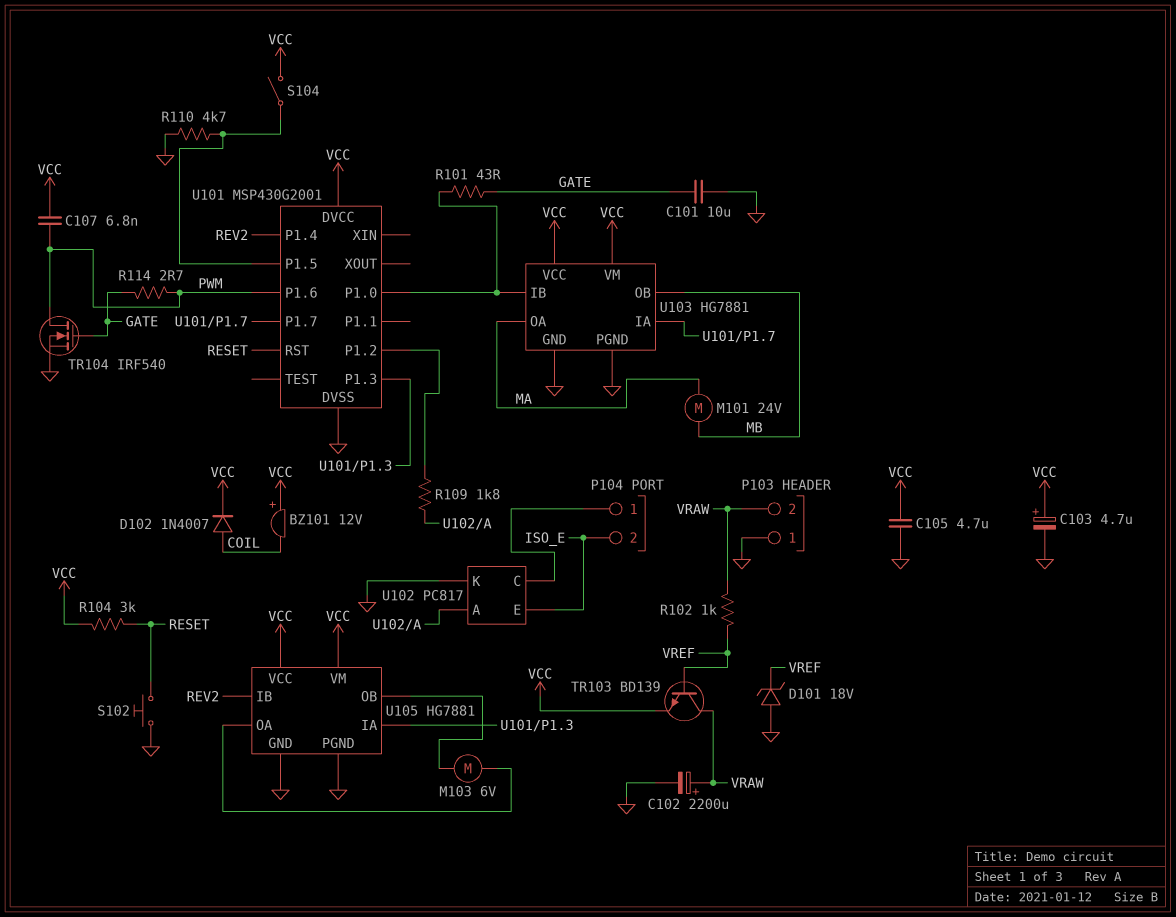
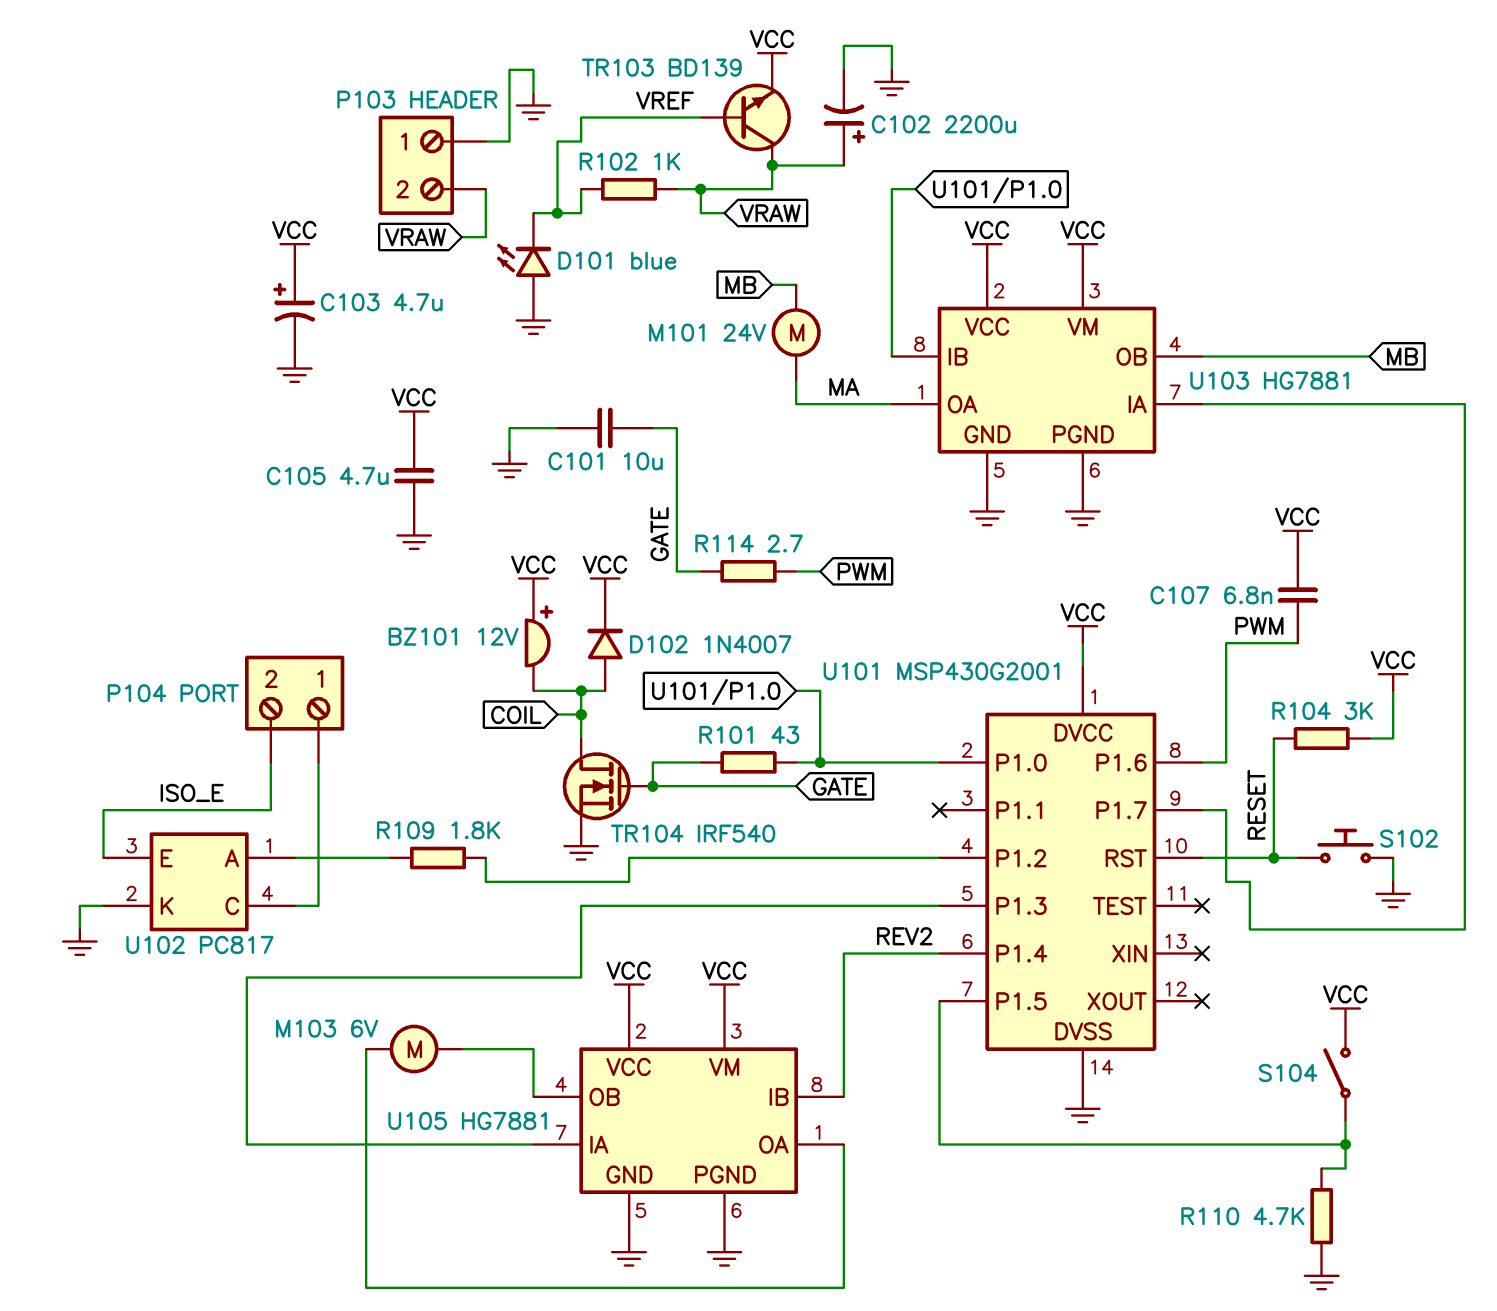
D101: zener 18V (A GND, K VREF) -> LED blue (A GND, K VREF)
TR104: NMOS IRF540 (G GATE, D PWM, S GND) -> NMOS IRF540 (G GATE, D COIL, S GND)

